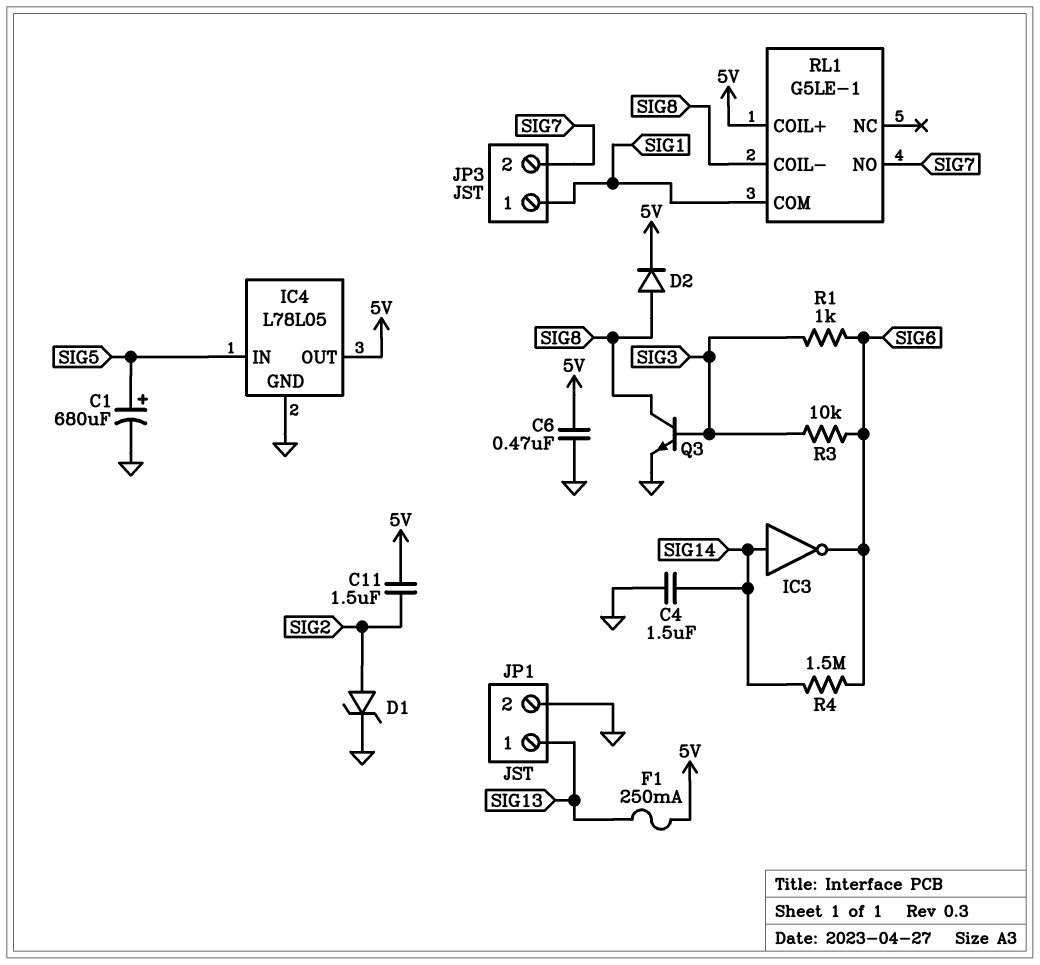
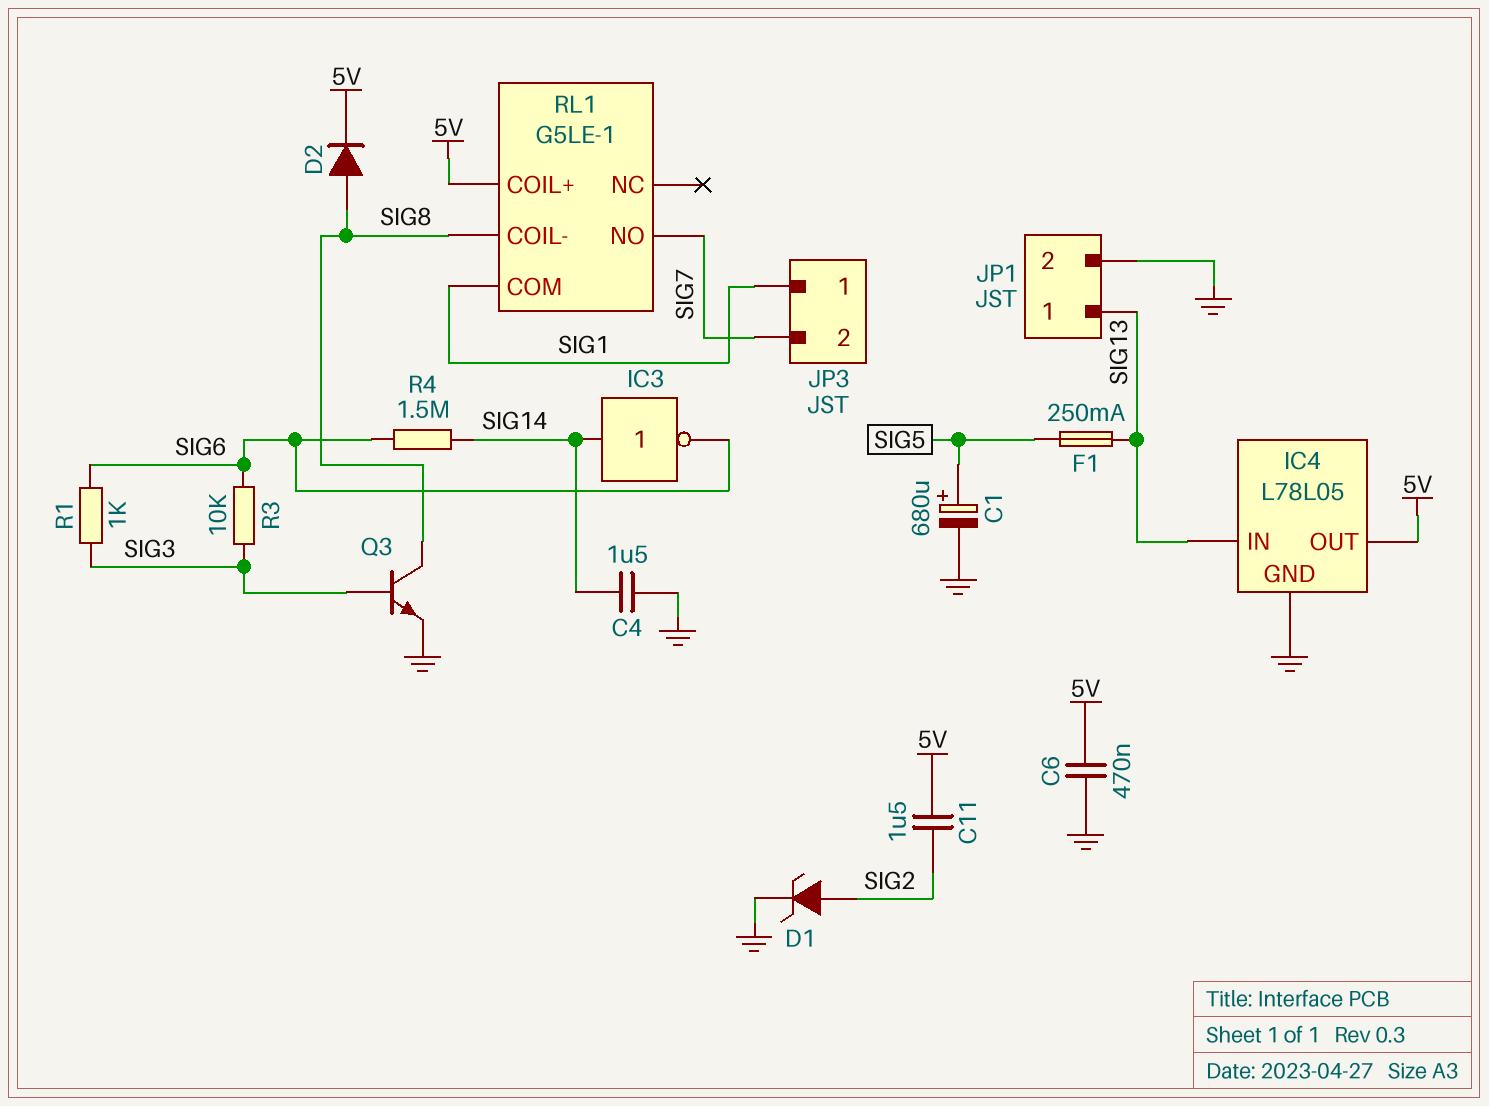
F1: 250mA (5V, SIG13) -> 250mA (SIG5, SIG13)
IC4 pin IN: SIG5 -> SIG13

